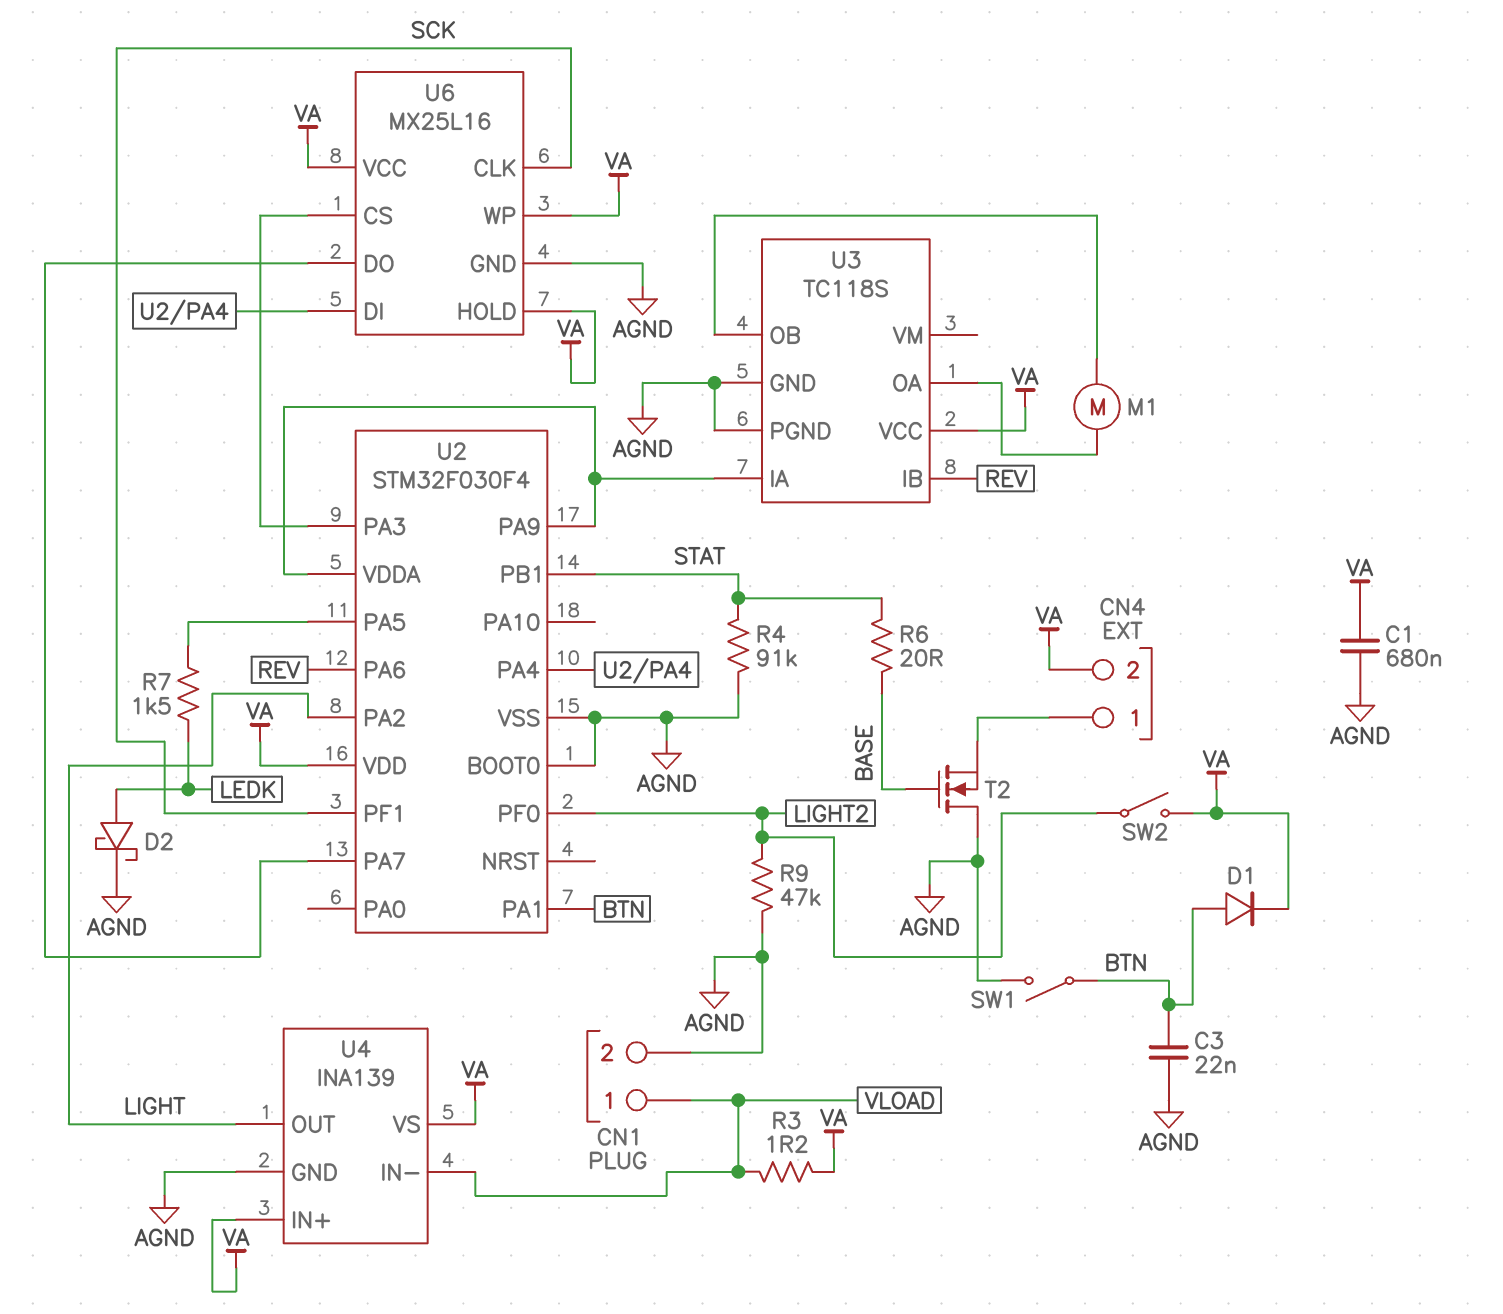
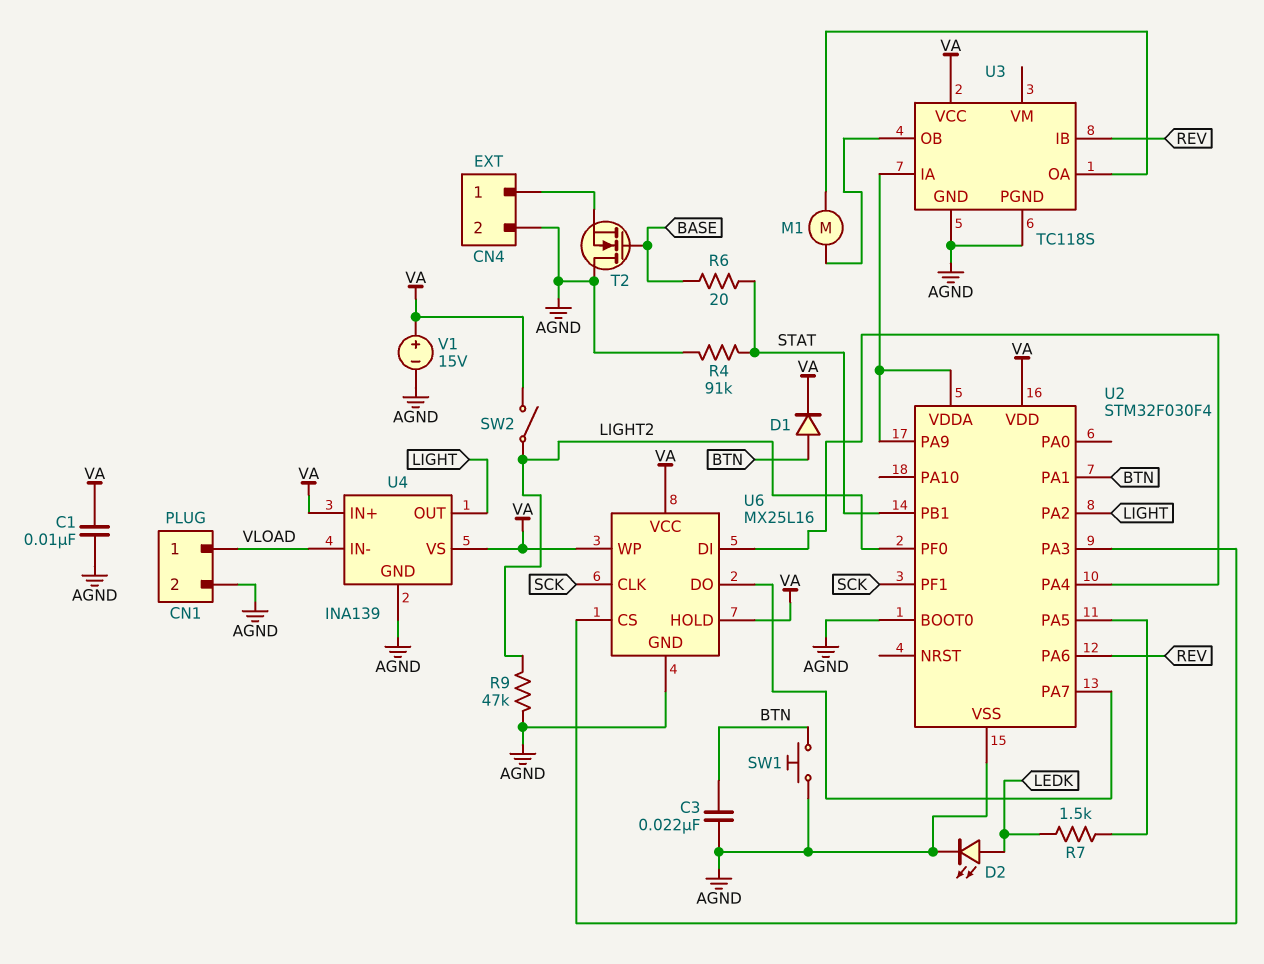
C1: 680nF (AGND, VA) -> 10nF (AGND, VA)
CN4 pin 2: VA -> AGND
D2: schottky (A LEDK, K AGND) -> LED (A LEDK, K AGND)
R3: 1.2 (VA, VLOAD) -> none
SW1: switch (AGND, BTN) -> button (AGND, BTN)
V1: none -> 15V (plus VA, minus AGND)

